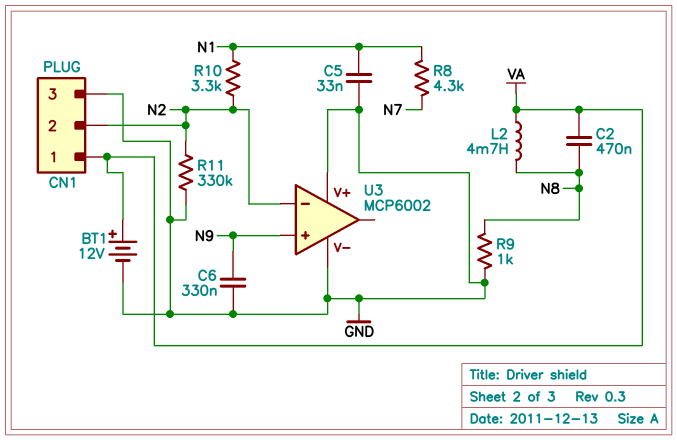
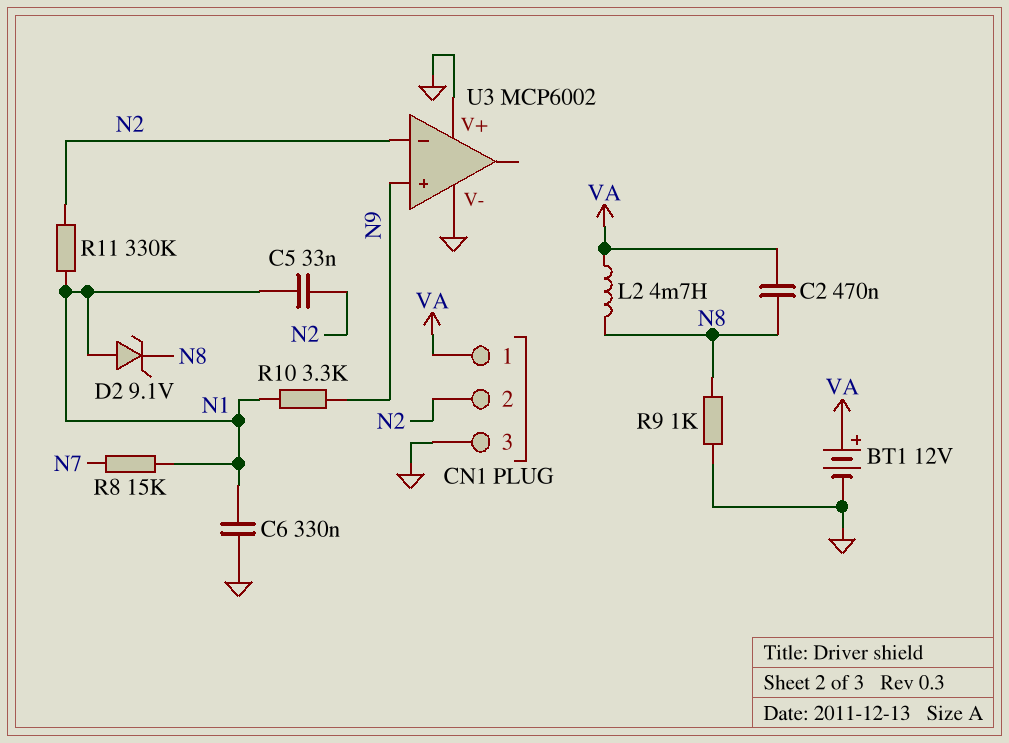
C5: 33nF (GND, N1) -> 33nF (N1, N2)
C6: 330nF (GND, N9) -> 330nF (GND, N1)
D2: none -> zener 9.1V (A N1, K N8)
R8: 4.3k (N1, N7) -> 15k (N1, N7)
R10: 3.3k (N1, N2) -> 3.3k (N1, N9)
R11: 330k (GND, N2) -> 330k (N1, N2)

